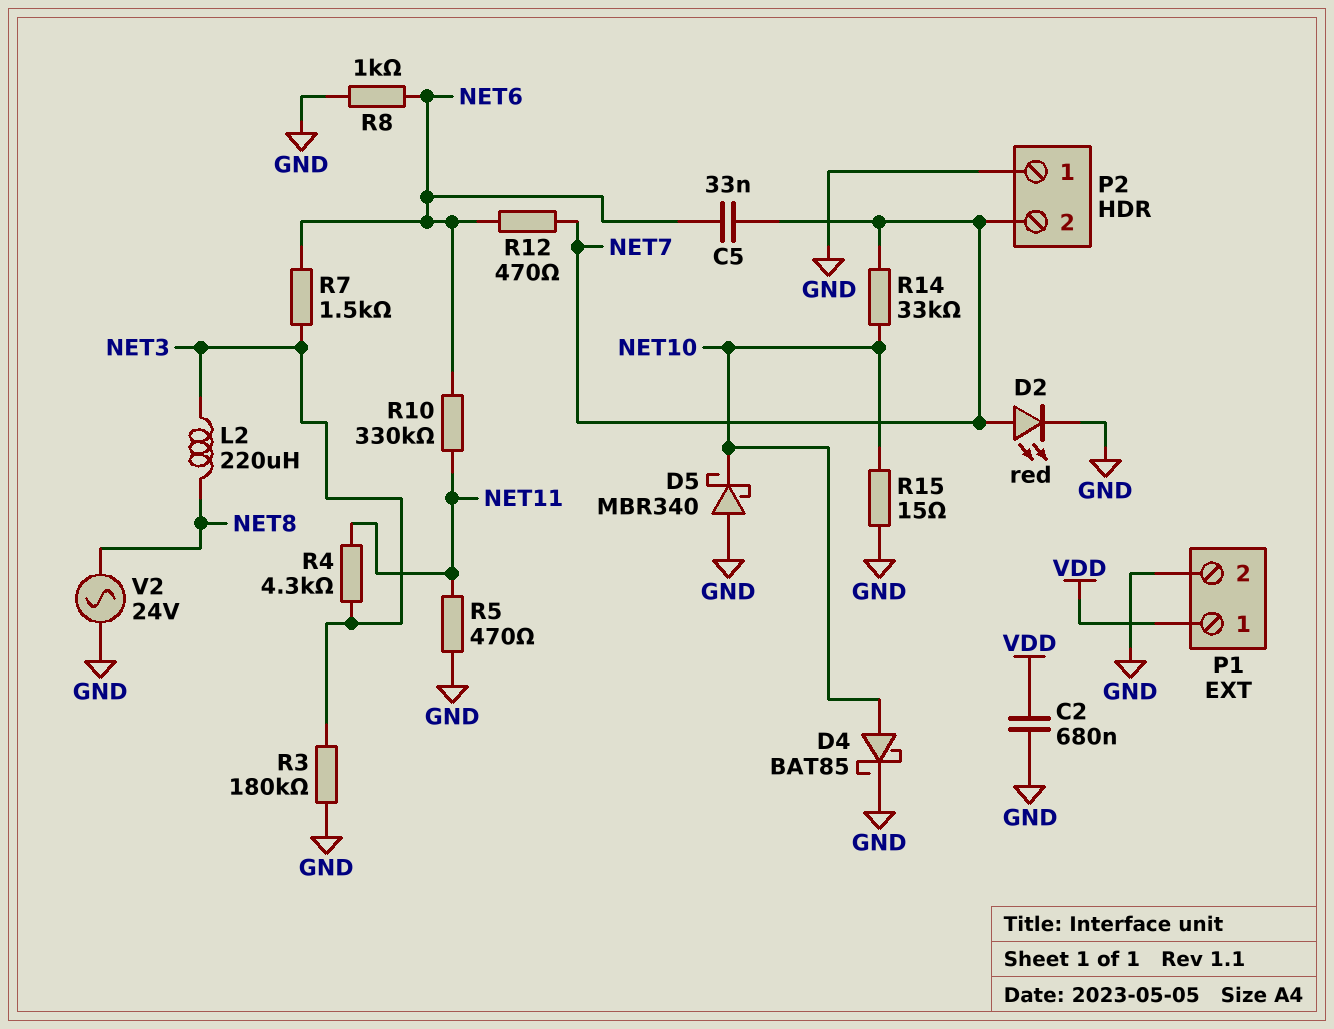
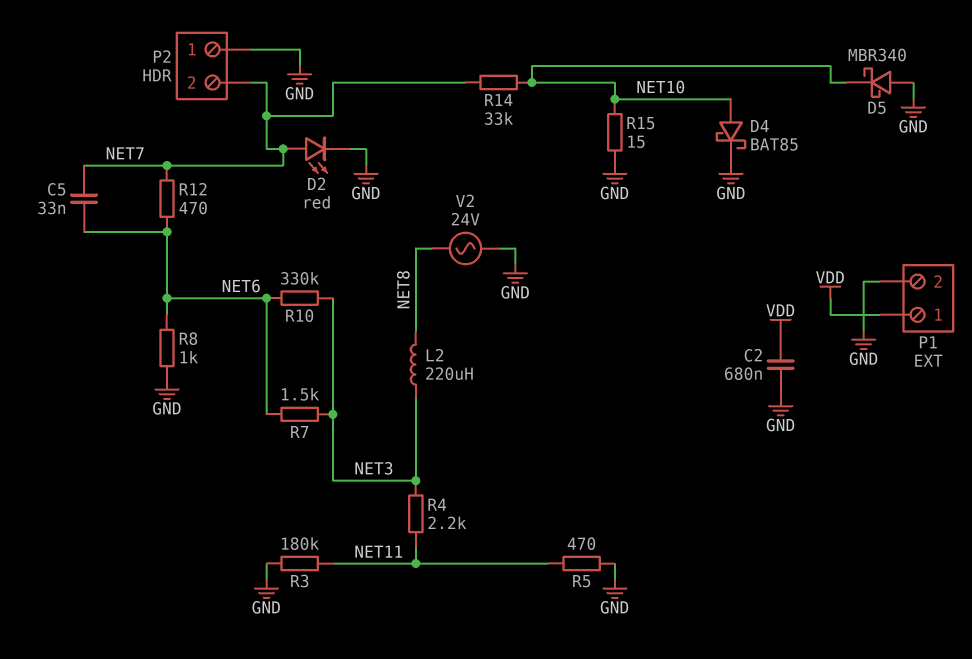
R3: 180k (GND, NET3) -> 180k (GND, NET11)
R4: 4.3k (NET3, NET11) -> 2.2k (NET3, NET11)
R10: 330k (NET6, NET11) -> 330k (NET3, NET6)

